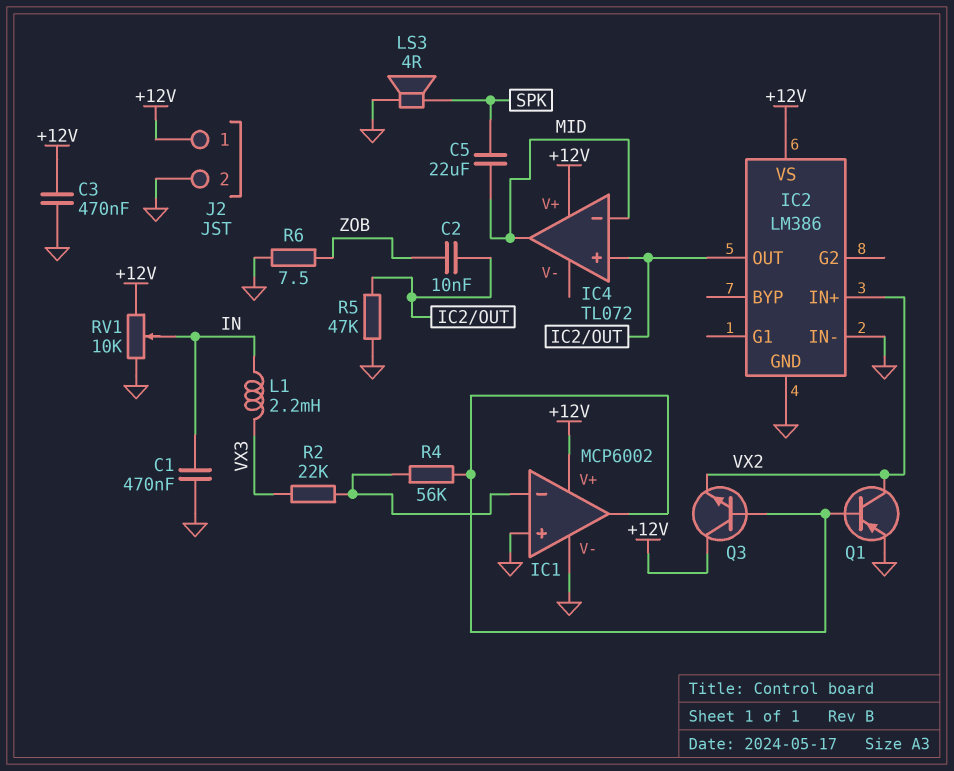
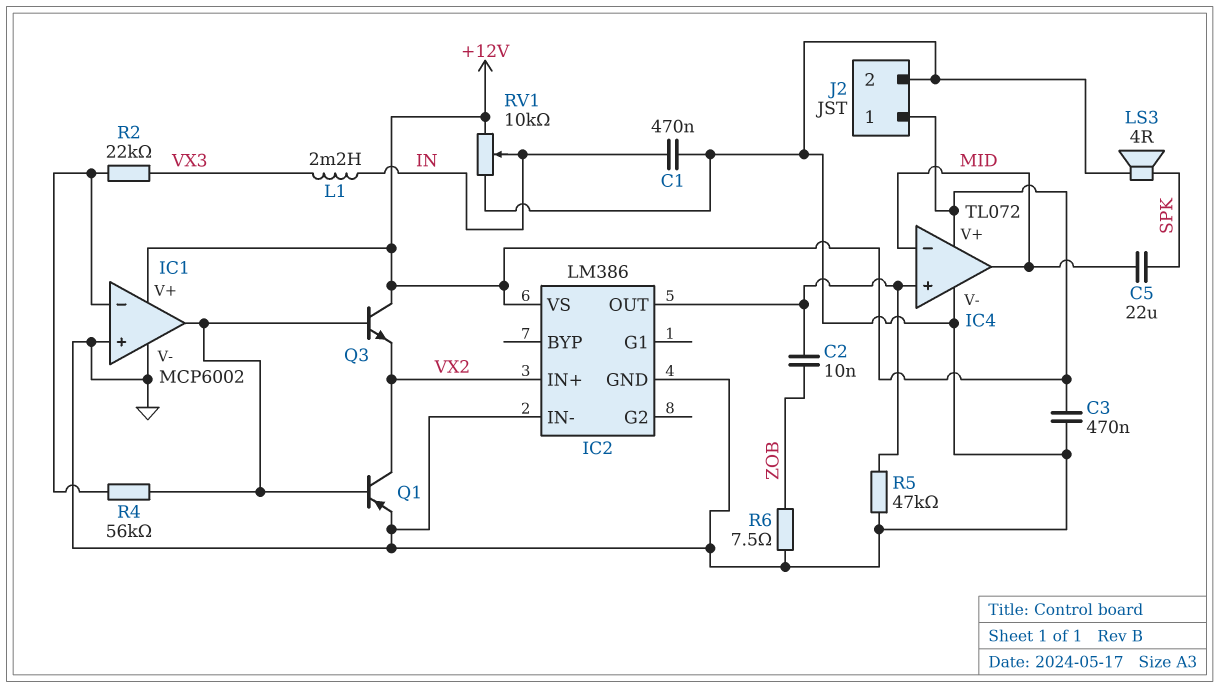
IC4 pin V-: none -> GND

